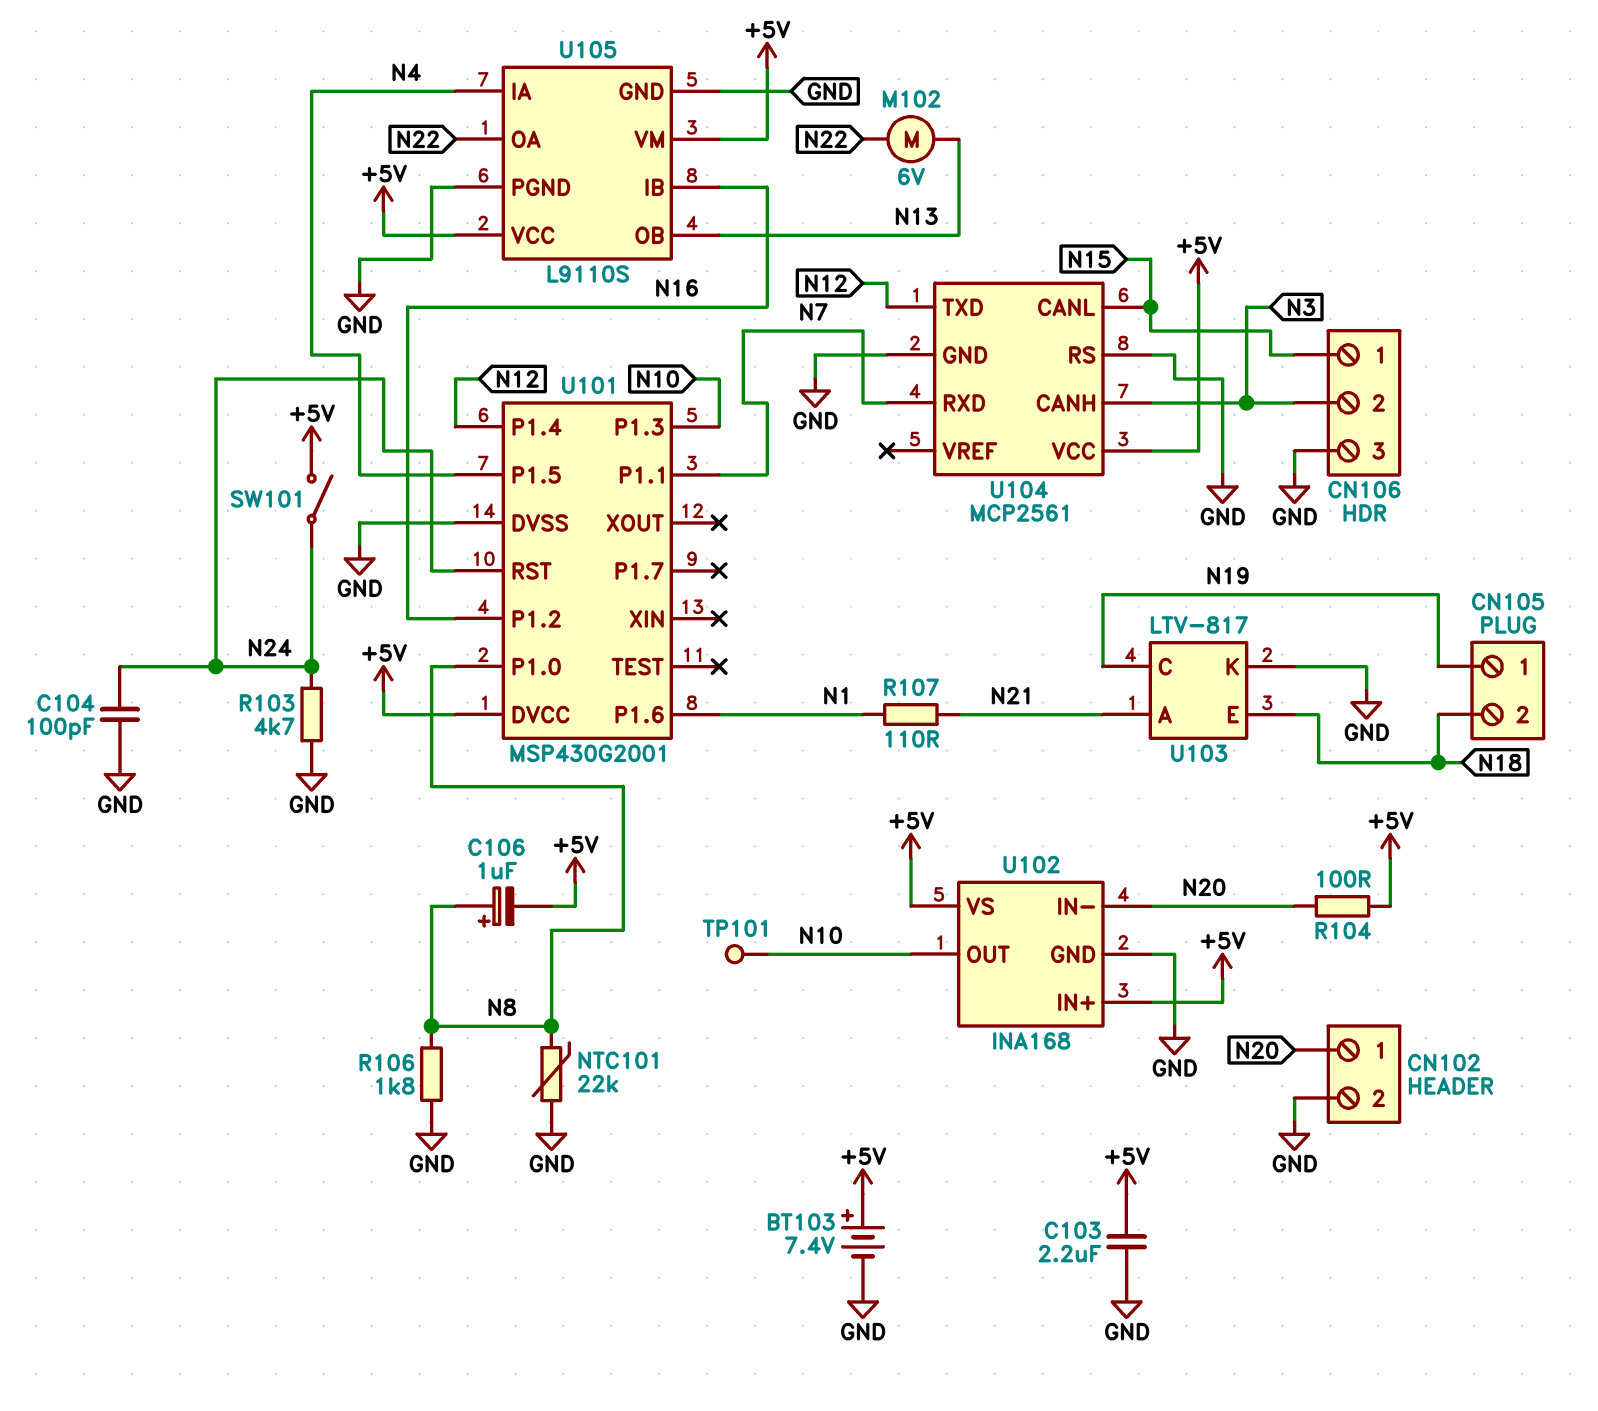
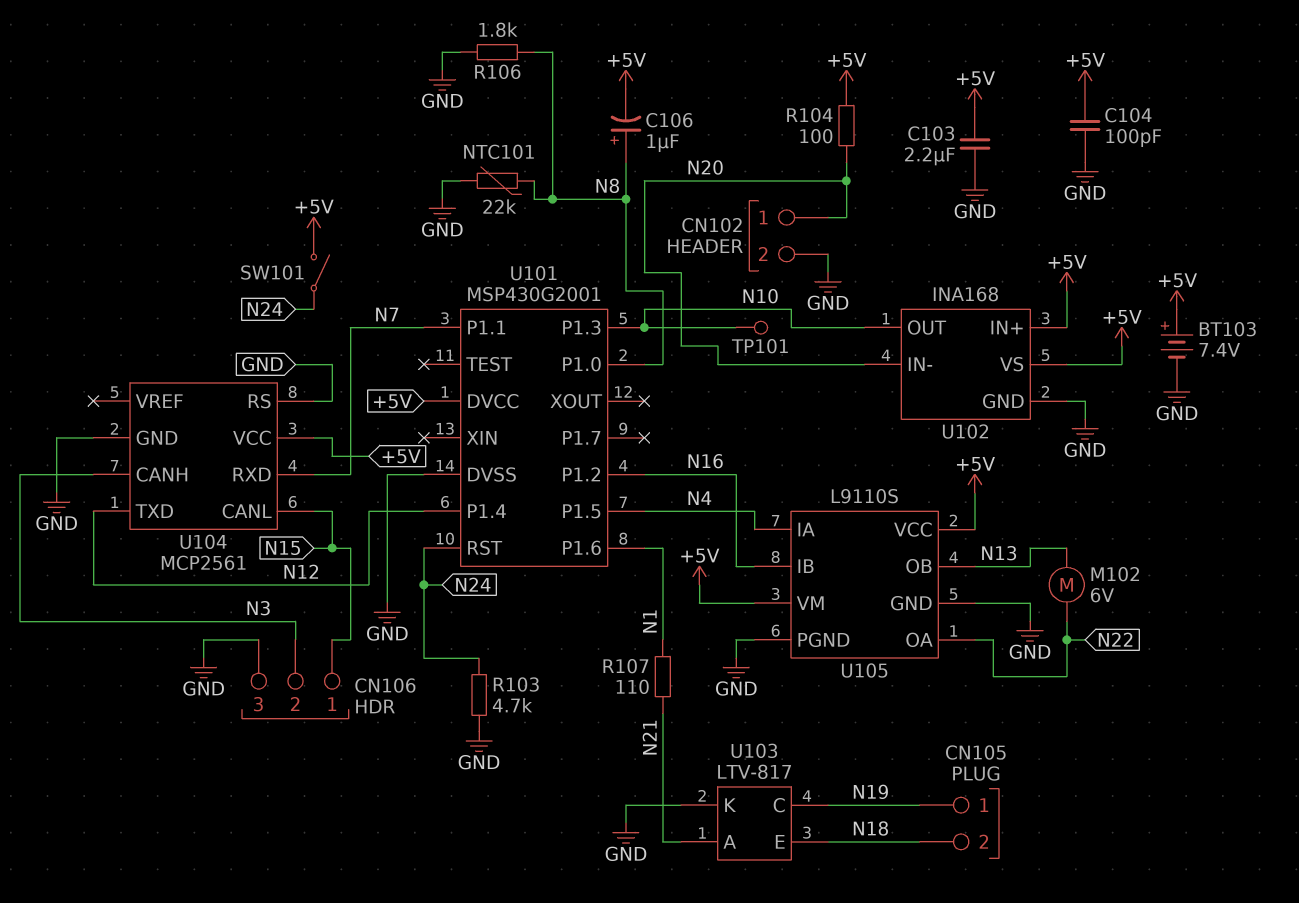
C104: 100pF (GND, N24) -> 100pF (+5V, GND)

